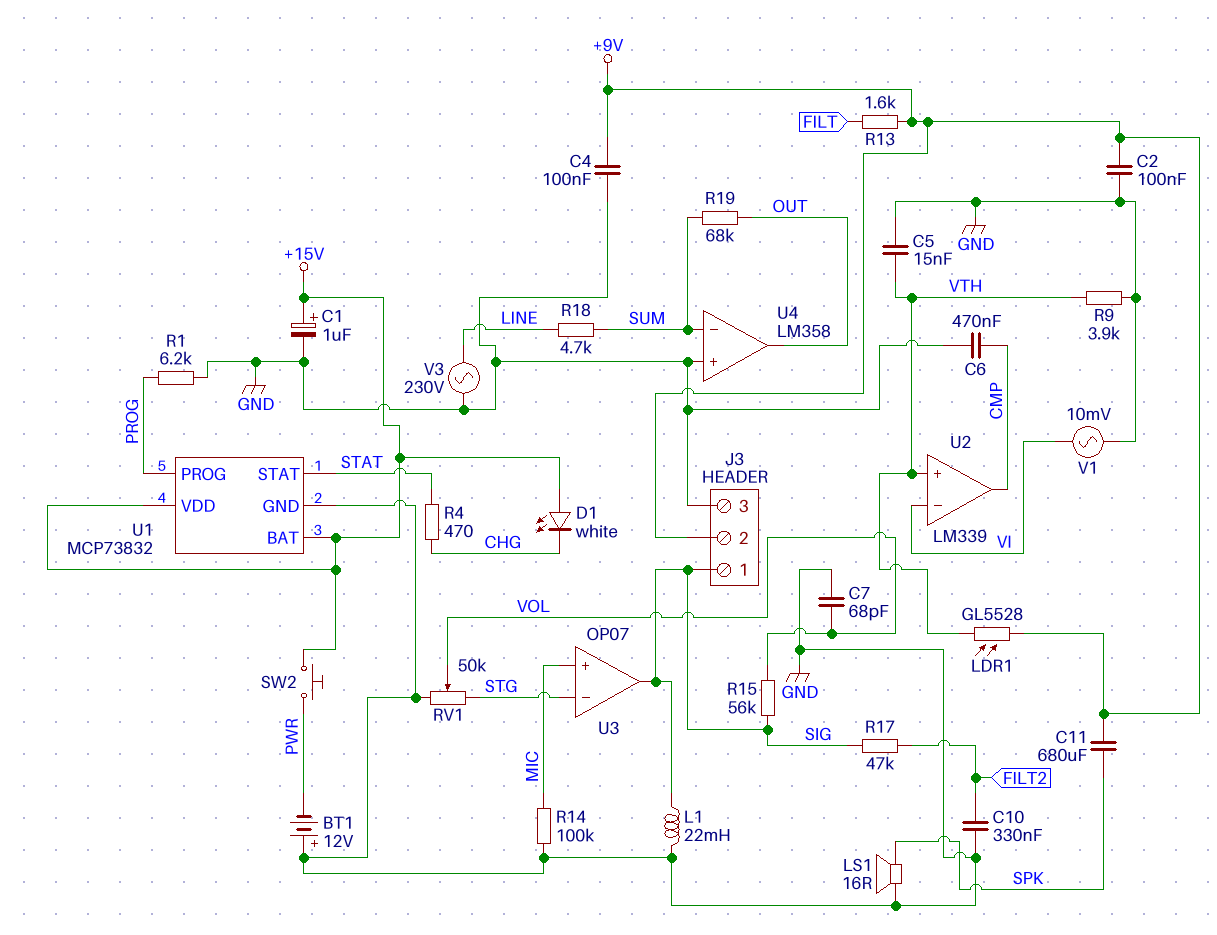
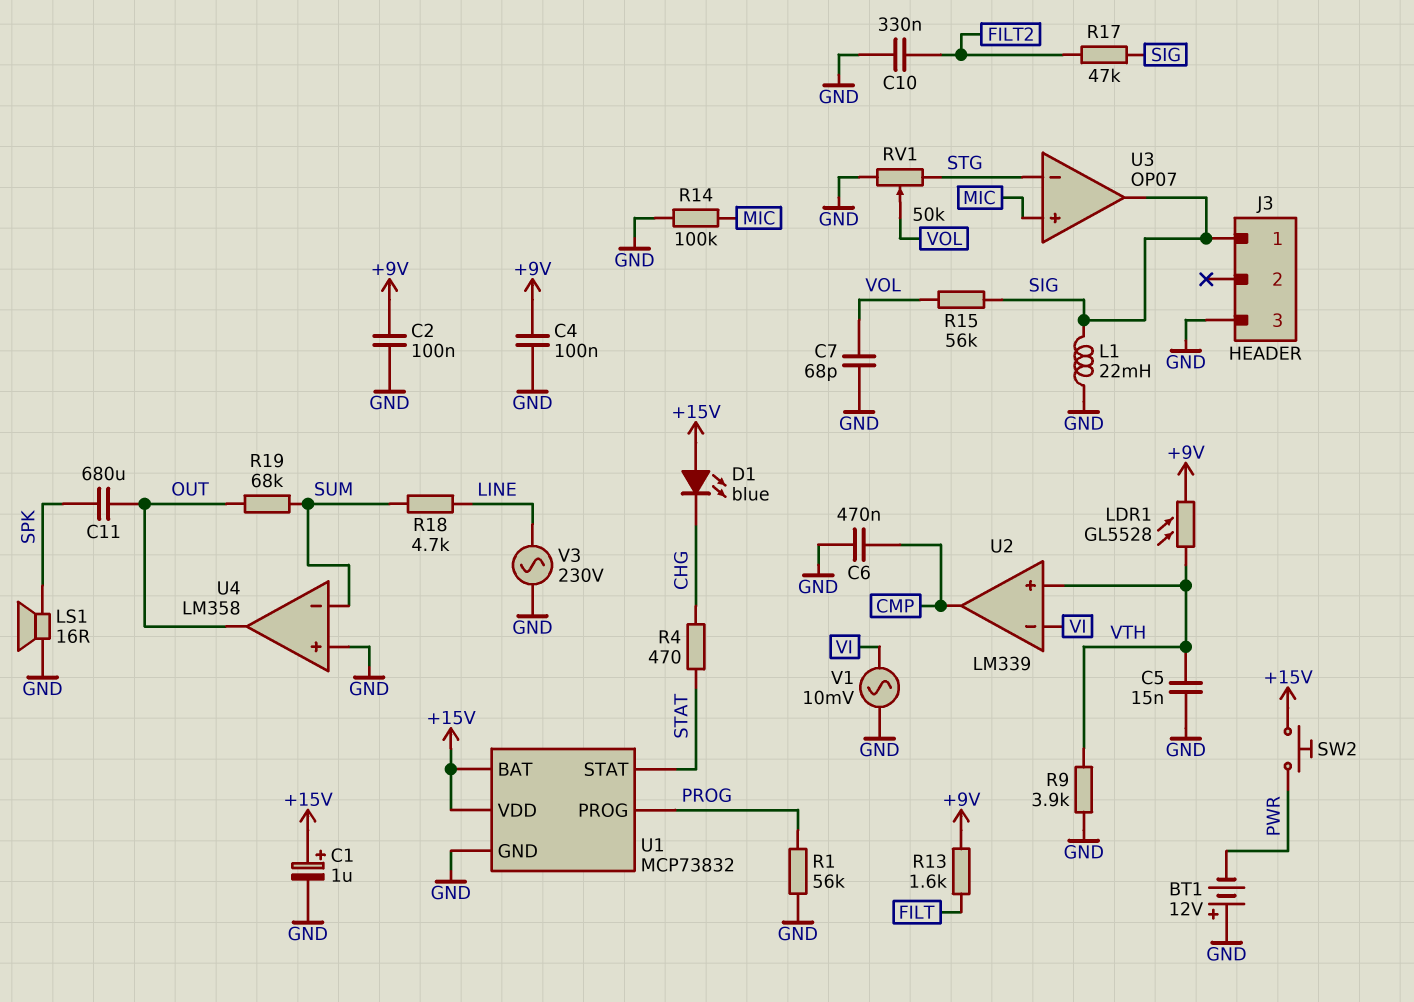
C11: 680uF (+9V, SPK) -> 680uF (OUT, SPK)
D1: LED white (A +15V, K CHG) -> LED blue (A +15V, K CHG)
J3 pin 2: +9V -> none
R1: 6.2k (GND, PROG) -> 56k (GND, PROG)

